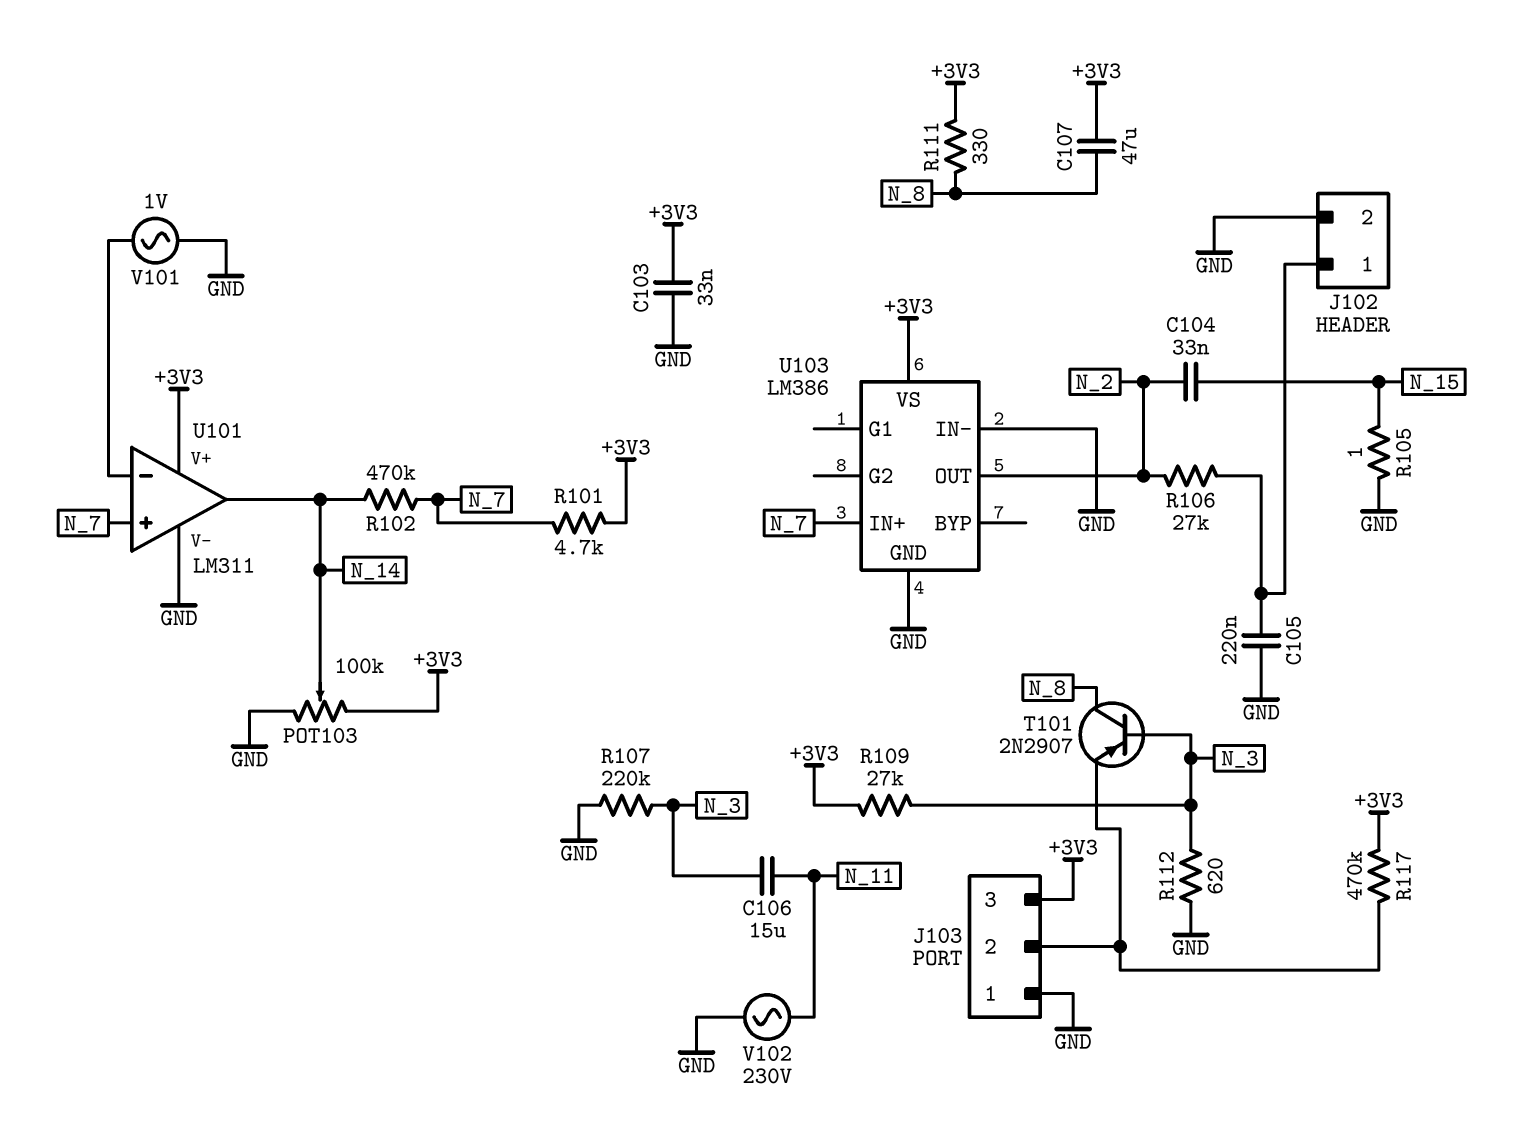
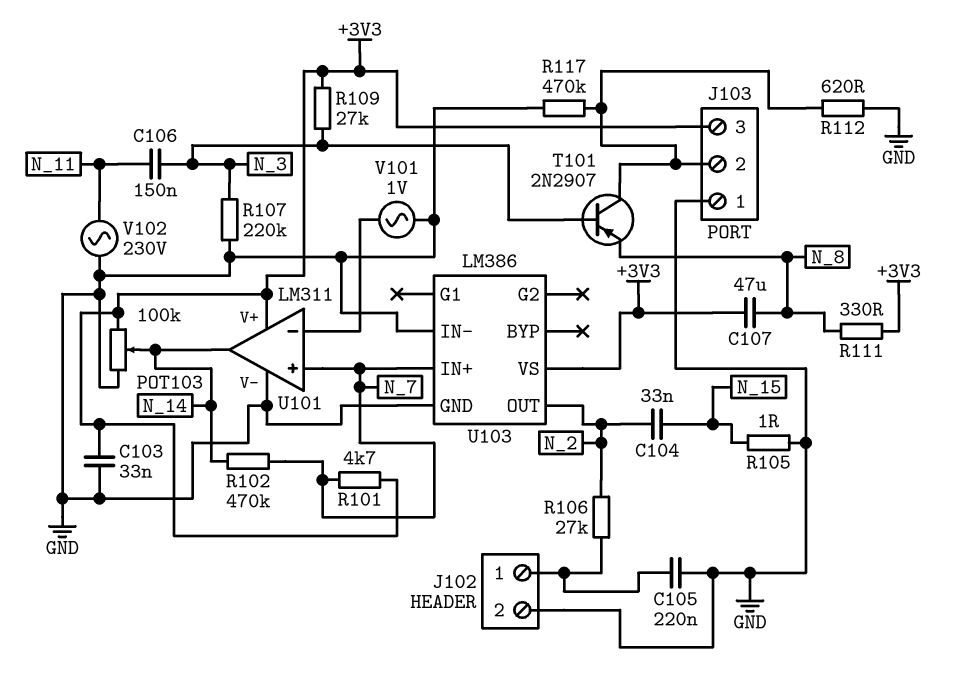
C106: 15uF (N_3, N_11) -> 150nF (N_3, N_11)
R112: 620 (GND, N_3) -> 620 (GND, J103/2)
R117: 470k (+3V3, J103/2) -> 470k (GND, J103/2)
T101: PNP 2N2907 (B N_3, C N_8, E J103/2) -> PNP 2N2907 (B N_3, C J103/2, E N_8)

